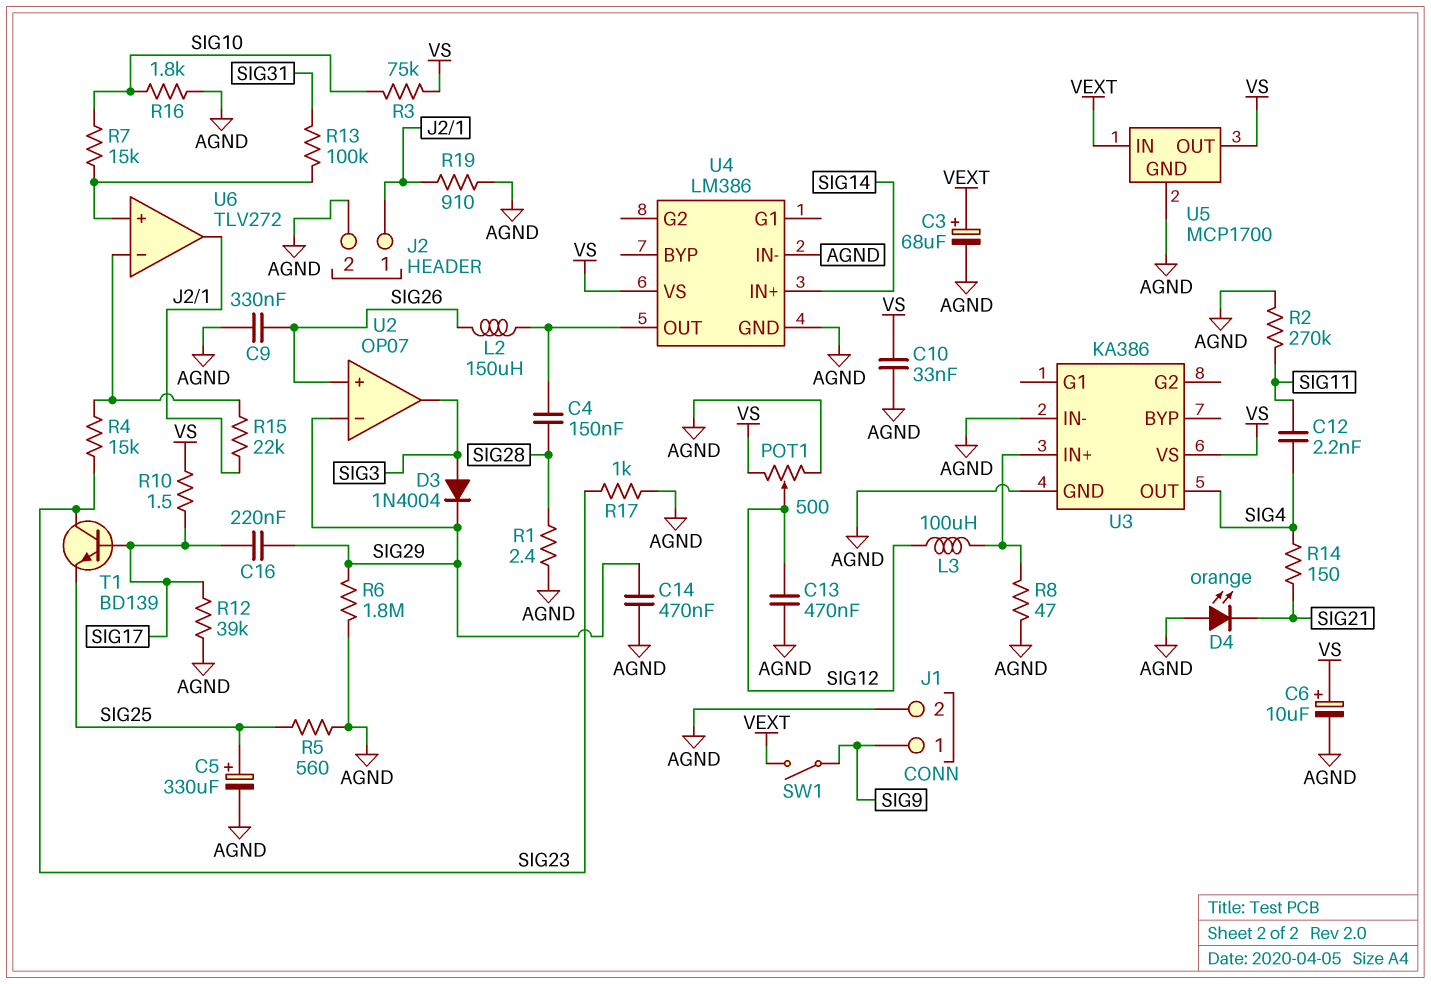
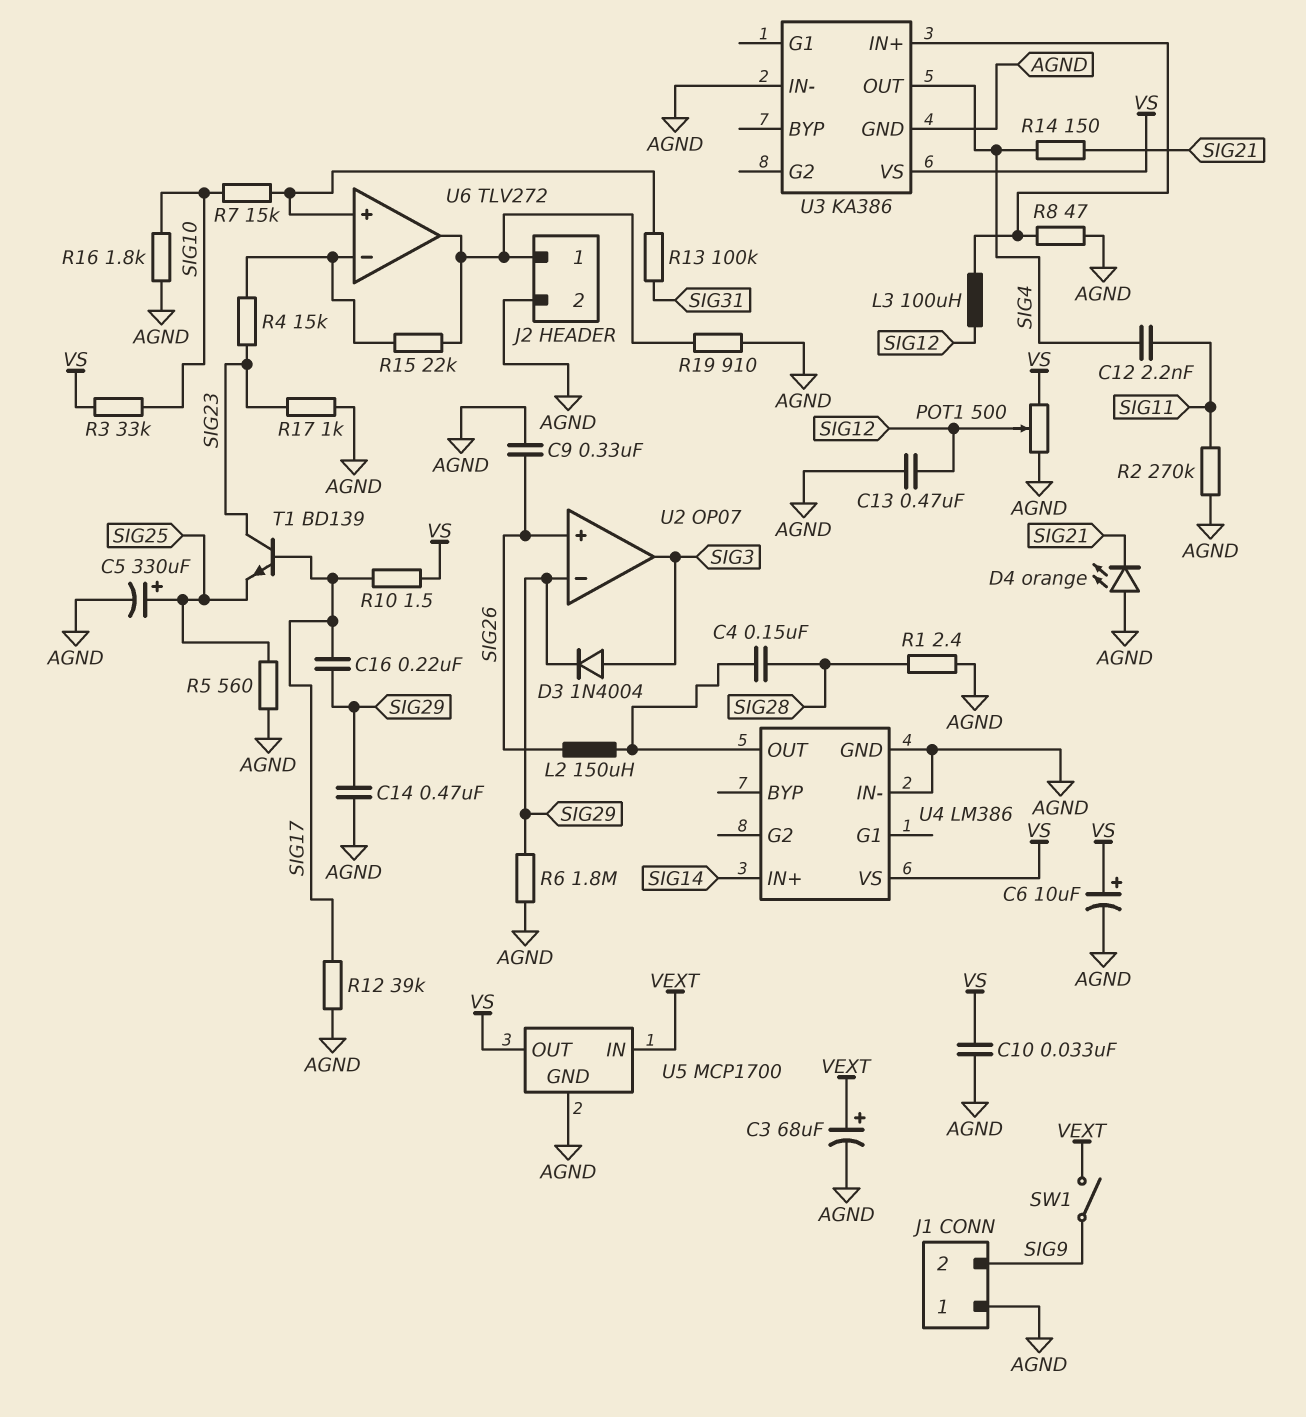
J1 pin 1: SIG9 -> AGND
J1 pin 2: AGND -> SIG9
R3: 75k (SIG10, VS) -> 33k (SIG10, VS)

